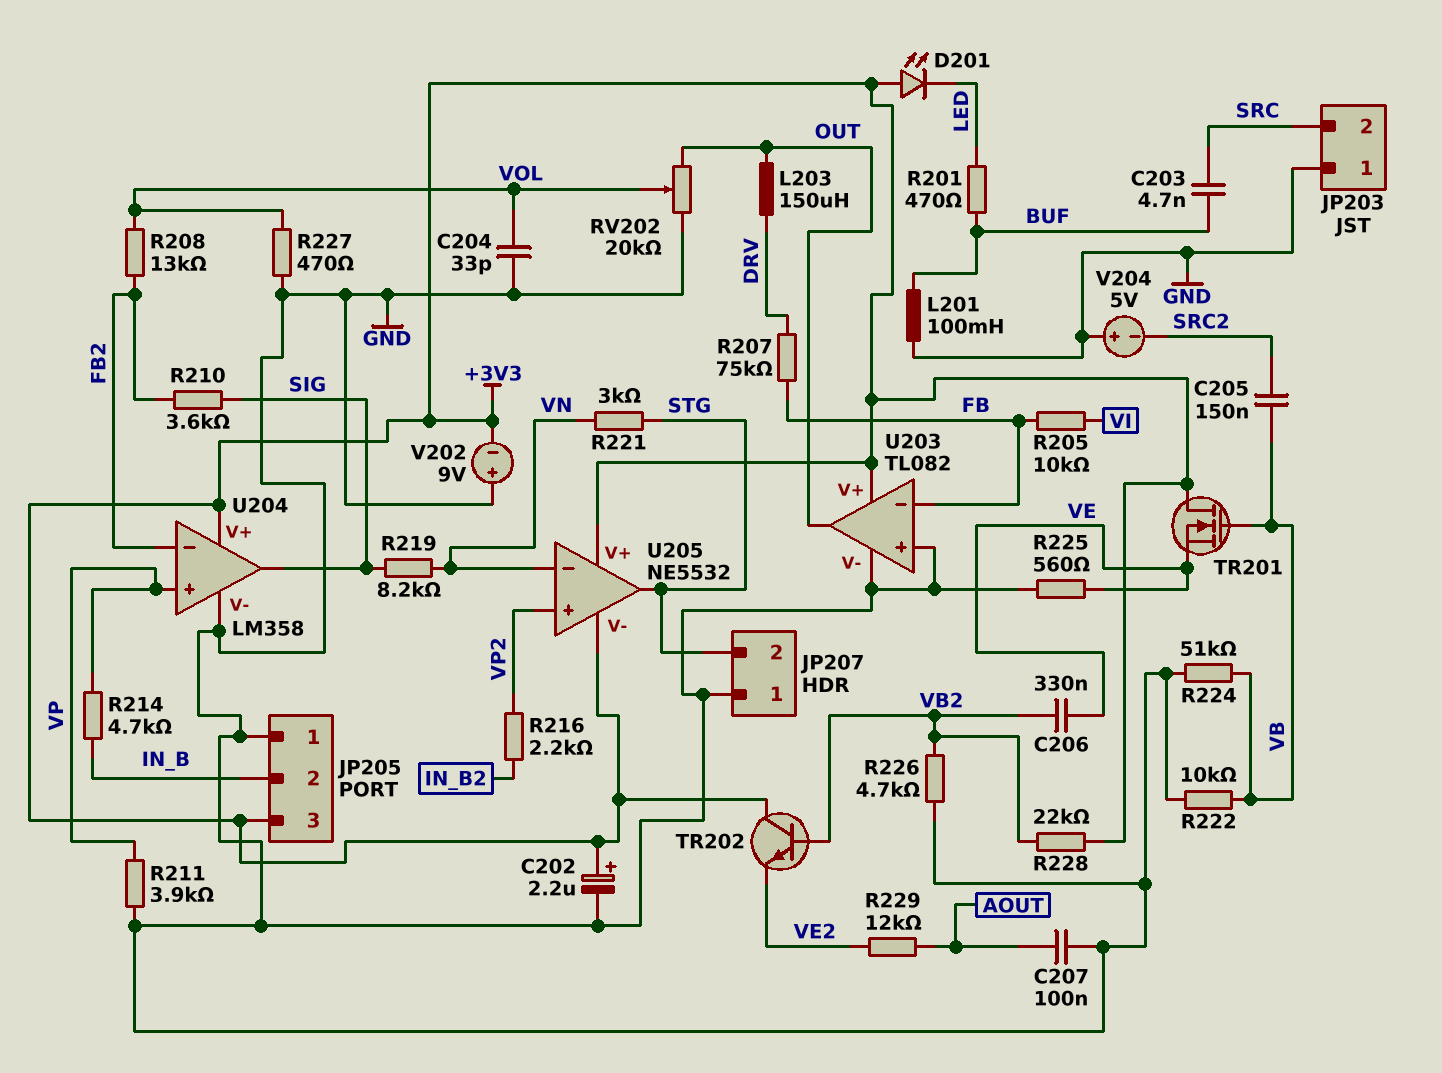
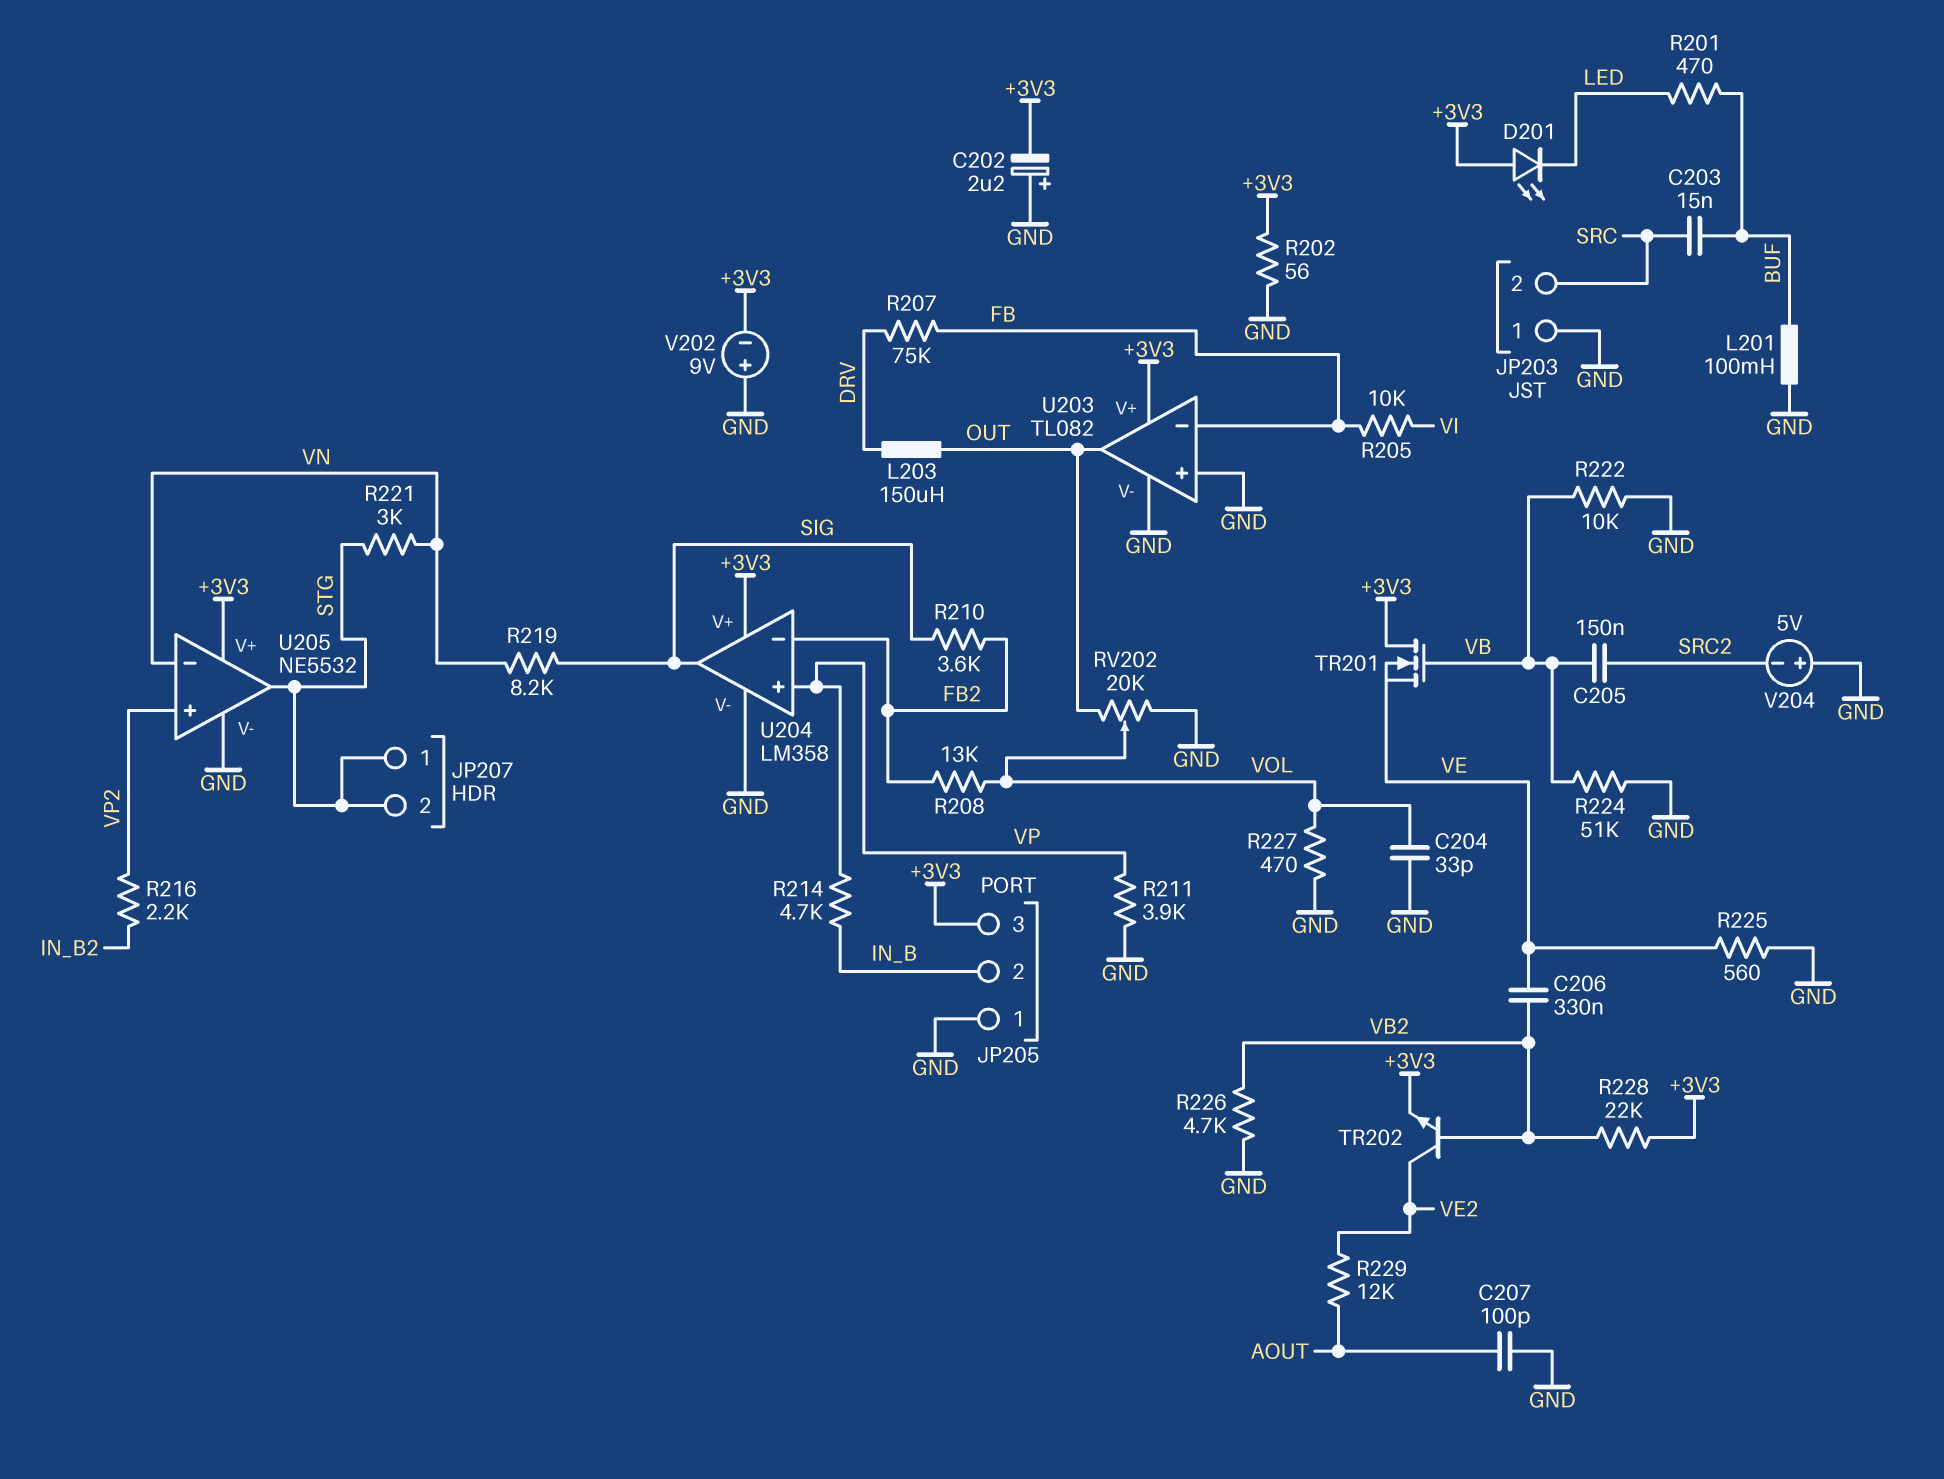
C202: 2.2uF (plus +3V3, minus GND) -> 2.2uF (plus GND, minus +3V3)
C203: 4.7nF (BUF, SRC) -> 15nF (BUF, SRC)
C207: 100nF (AOUT, GND) -> 100pF (AOUT, GND)
JP207 pin 1: GND -> STG
R202: none -> 56 (+3V3, GND)
TR202: NPN (B VB2, C +3V3, E VE2) -> NPN (B VB2, C VE2, E +3V3)
U205 pin V-: +3V3 -> GND

